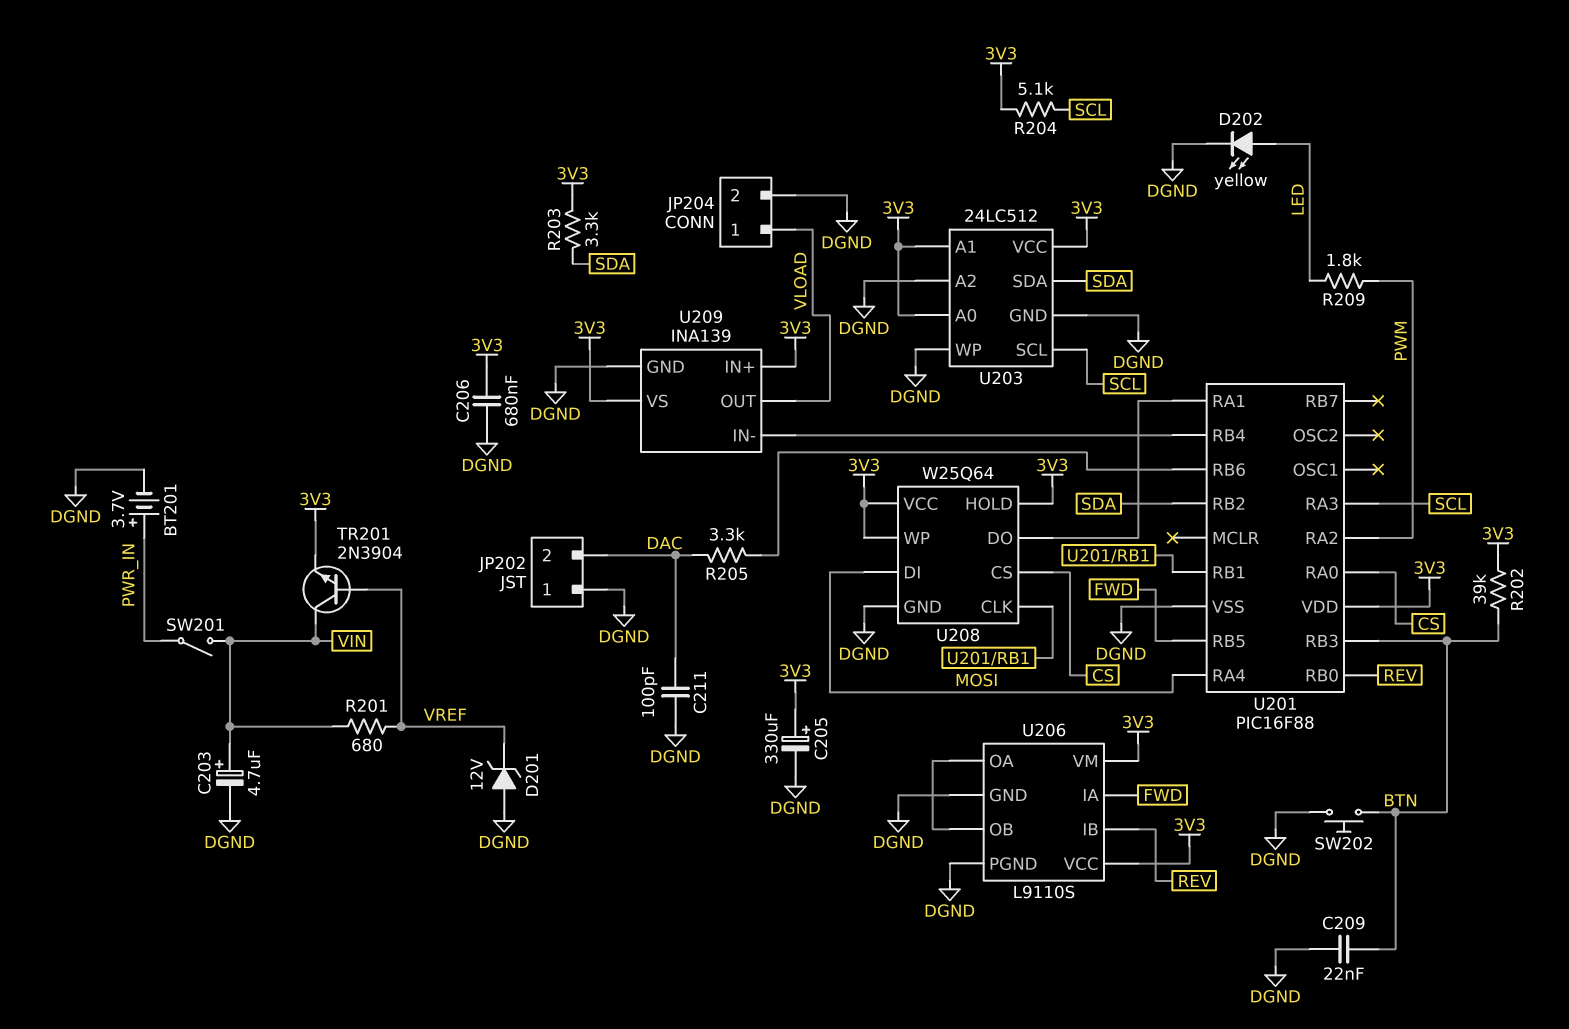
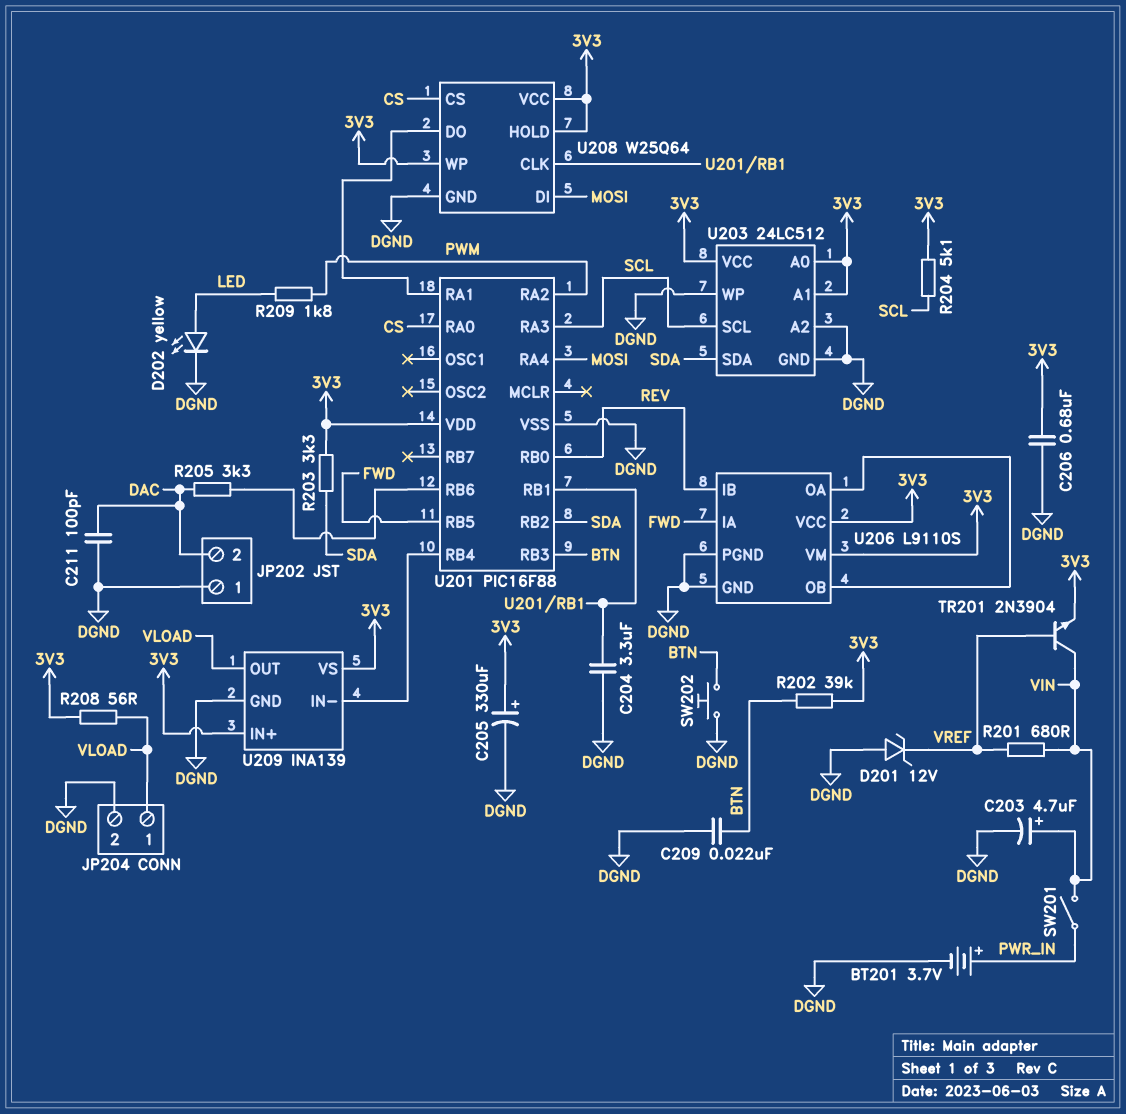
C204: none -> 3.3uF (DGND, U201/RB1)
R208: none -> 56 (3V3, VLOAD)

